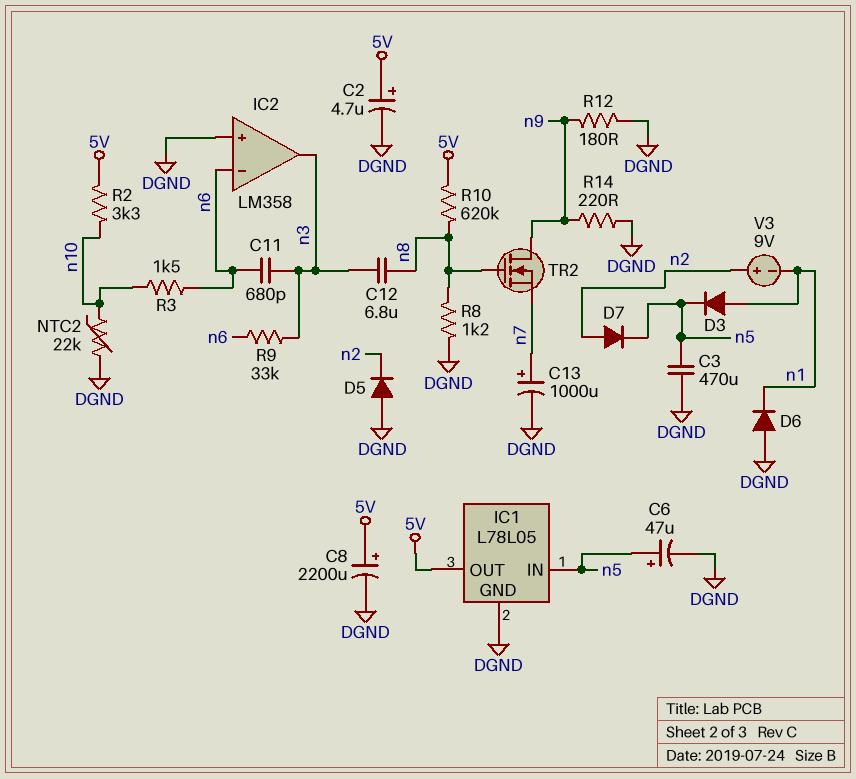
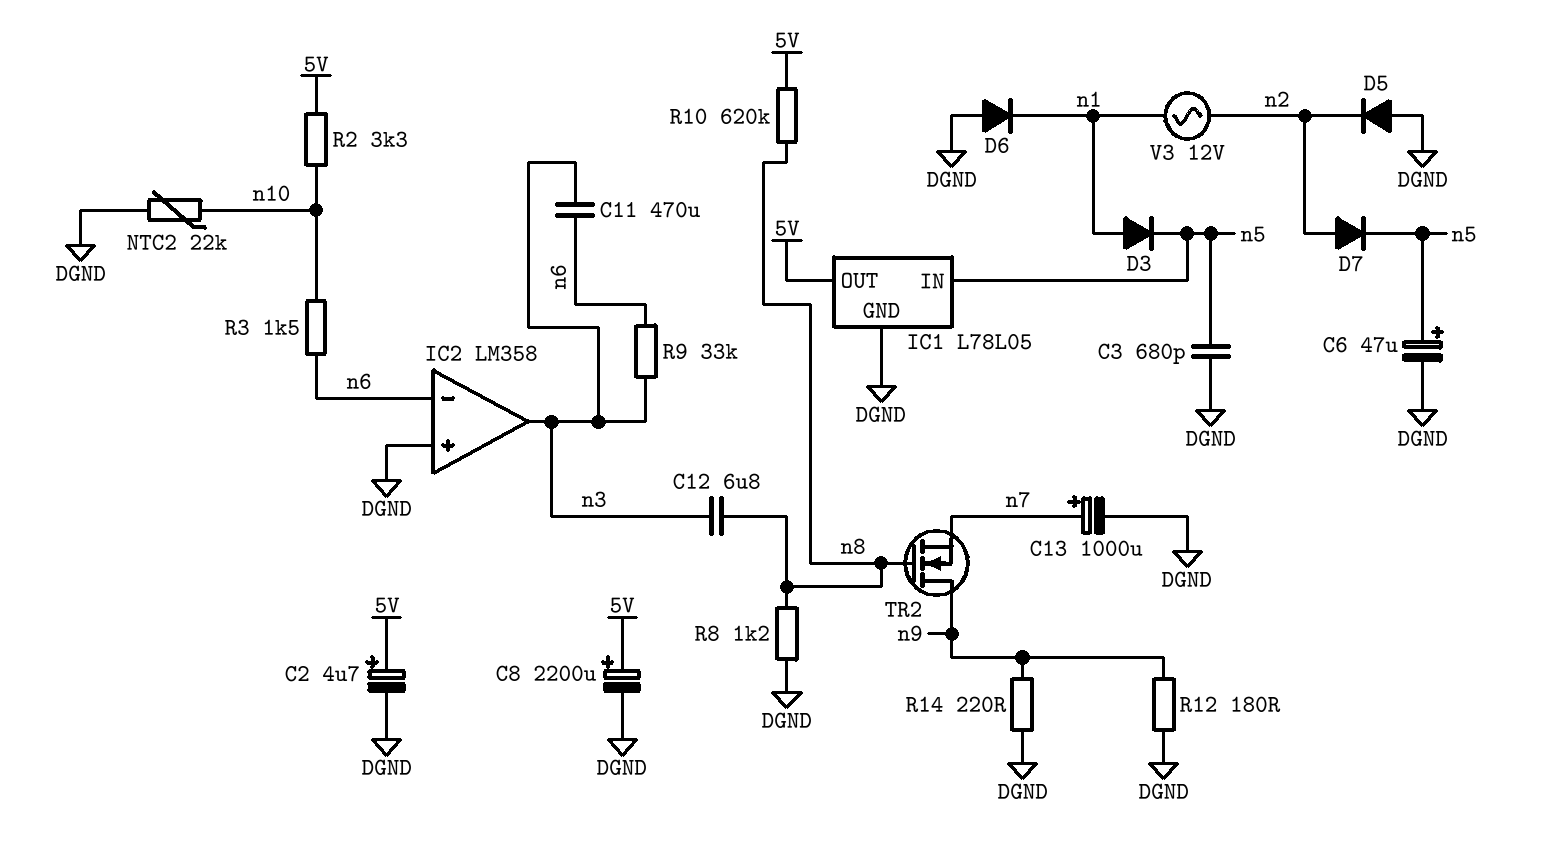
C3: 470uF (DGND, n5) -> 680pF (DGND, n5)
C11: 680pF (n3, n6) -> 470uF (n3, n6)
V3: 9V (plus n2, minus n1) -> AC 12V (n1, n2)

